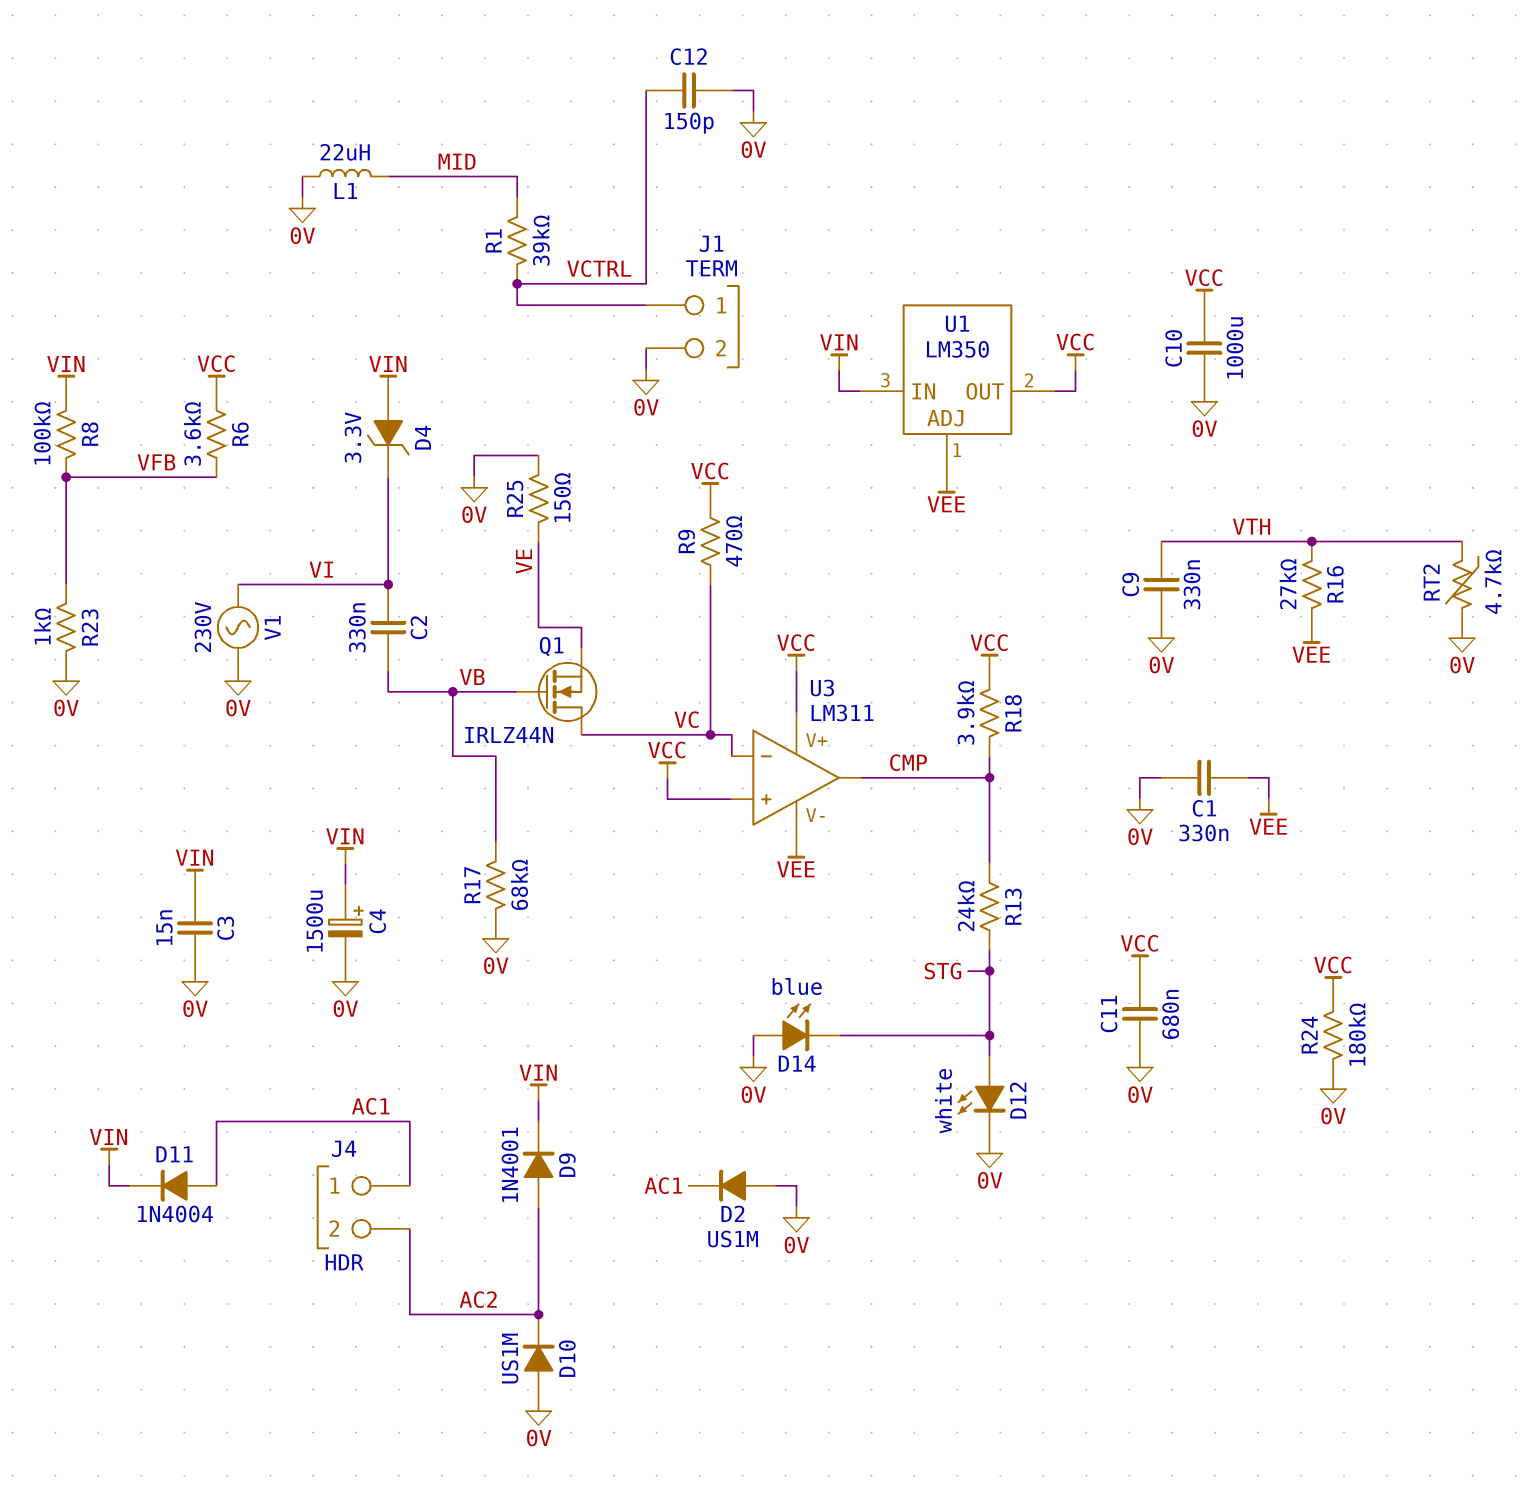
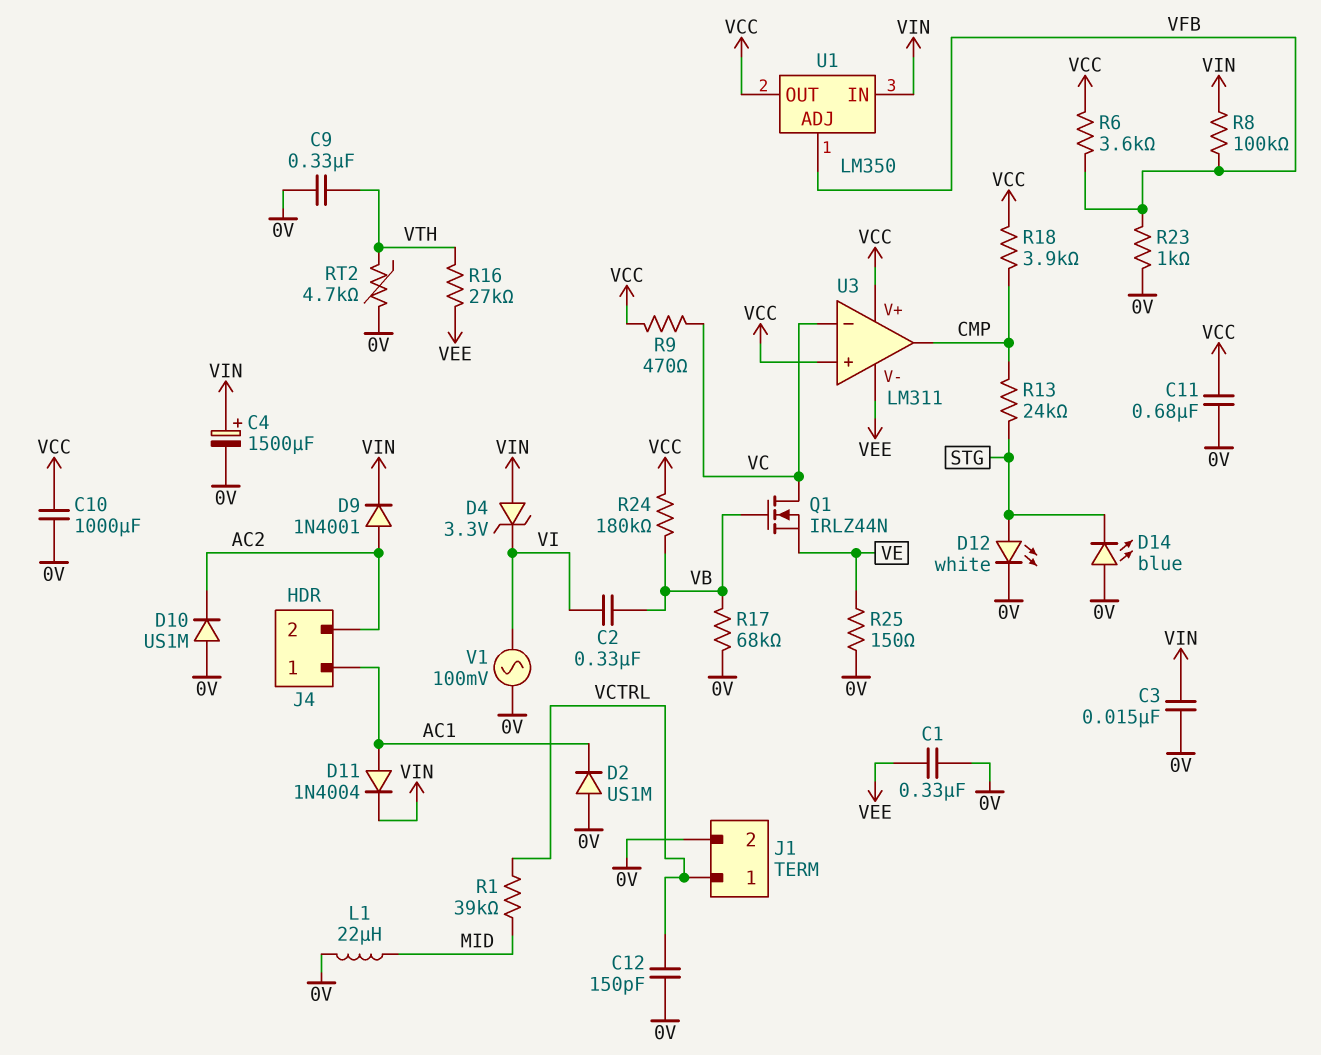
R24: 180k (0V, VCC) -> 180k (VB, VCC)
U1 pin ADJ: VEE -> VFB
V1: AC 230V (0V, VI) -> AC 100mV (0V, VI)

